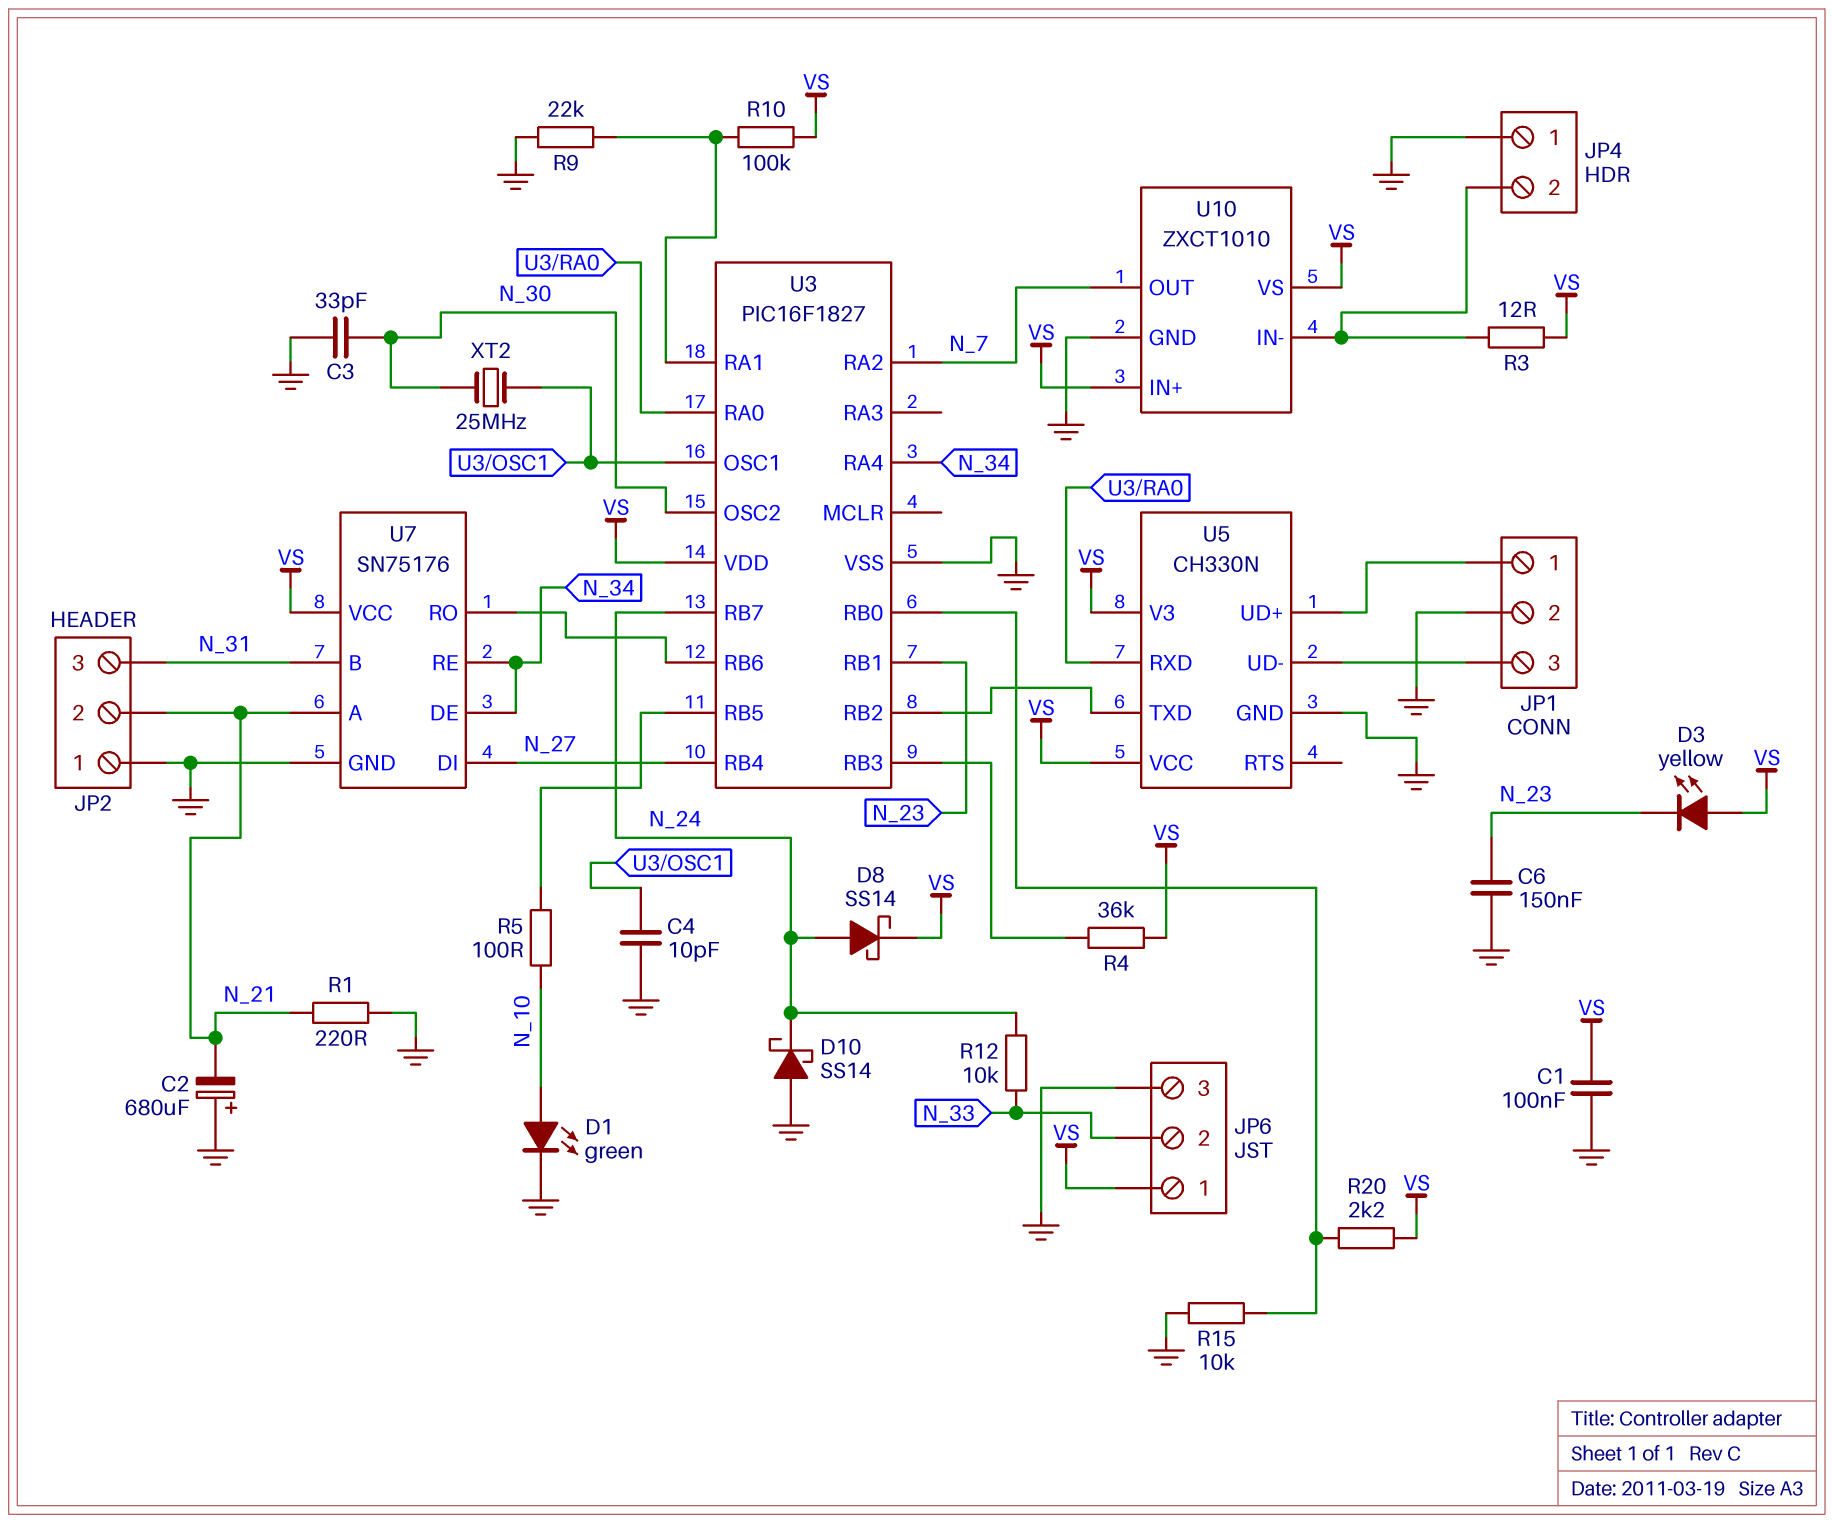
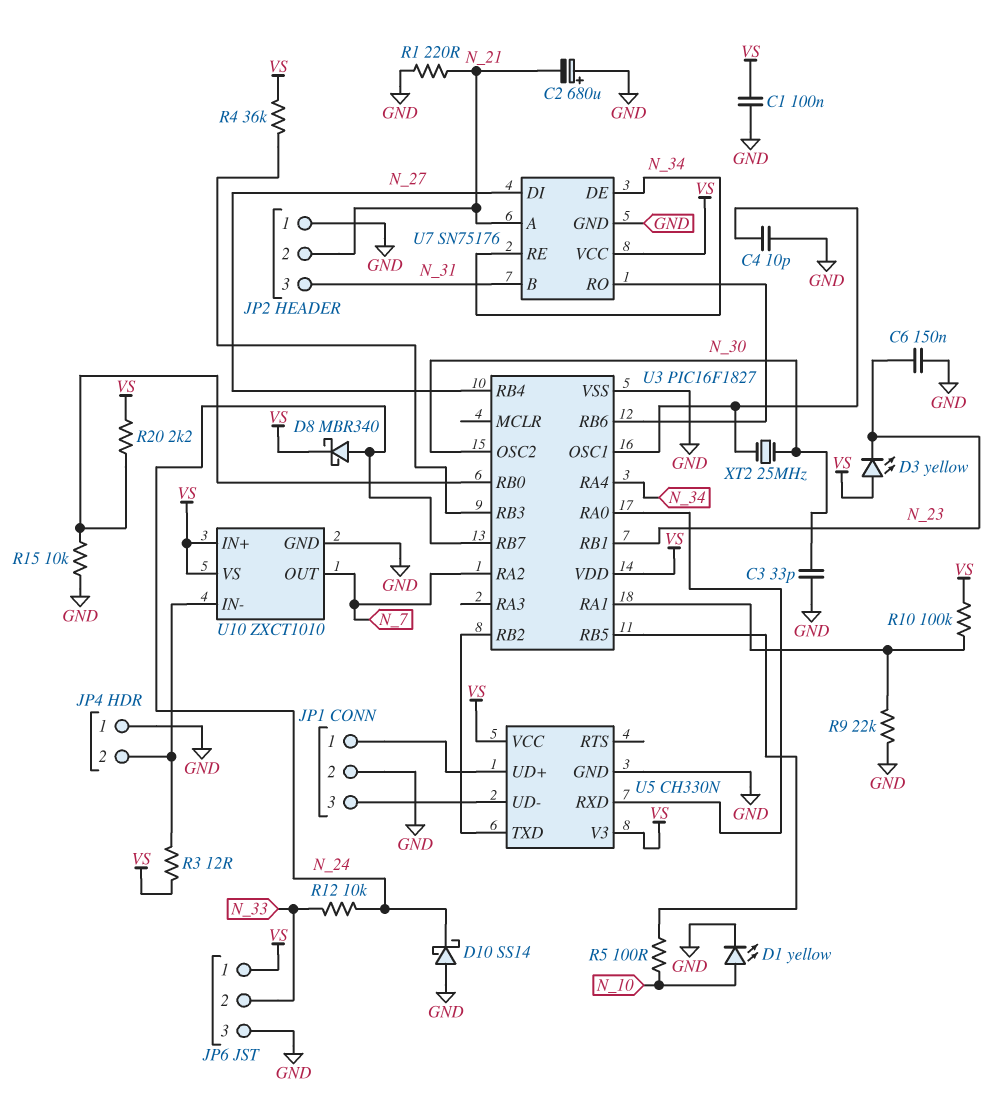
D1: LED green (A N_10, K GND) -> LED yellow (A N_10, K GND)
D8: schottky SS14 (A N_24, K VS) -> schottky MBR340 (A N_24, K VS)

